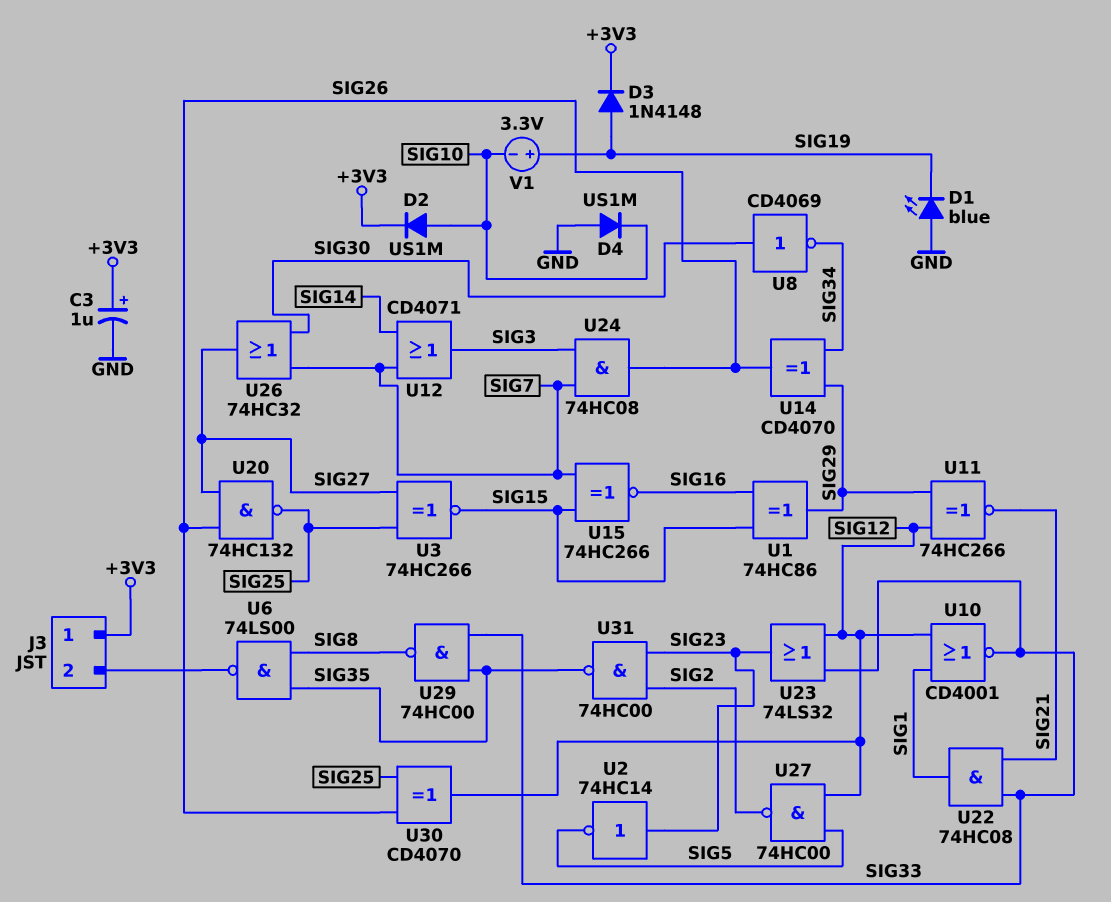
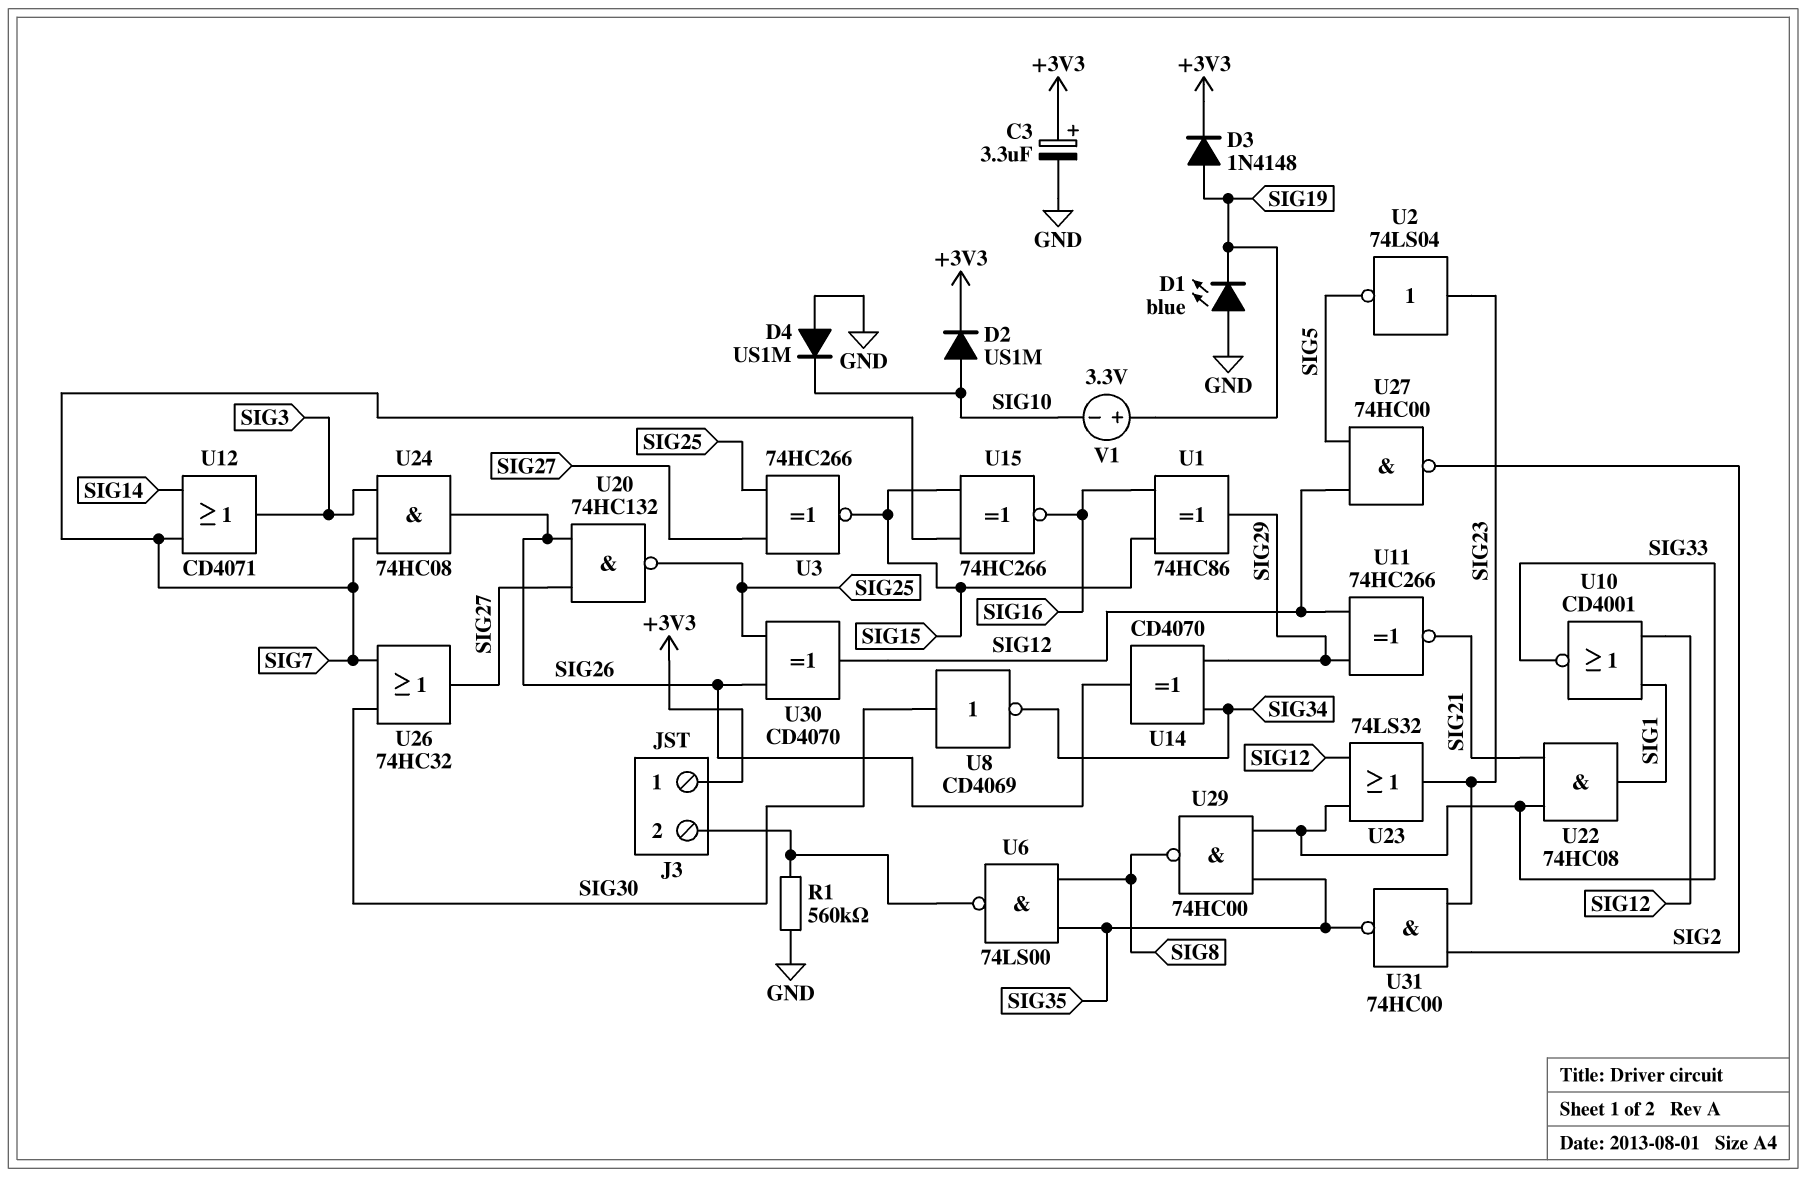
C3: 1uF (plus +3V3, minus GND) -> 3.3uF (plus +3V3, minus GND)
R1: none -> 560k (GND, J3/2)
U2: NOT 74HC14 (in SIG23, out SIG5) -> NOT 74LS04 (in SIG23, out SIG5)

